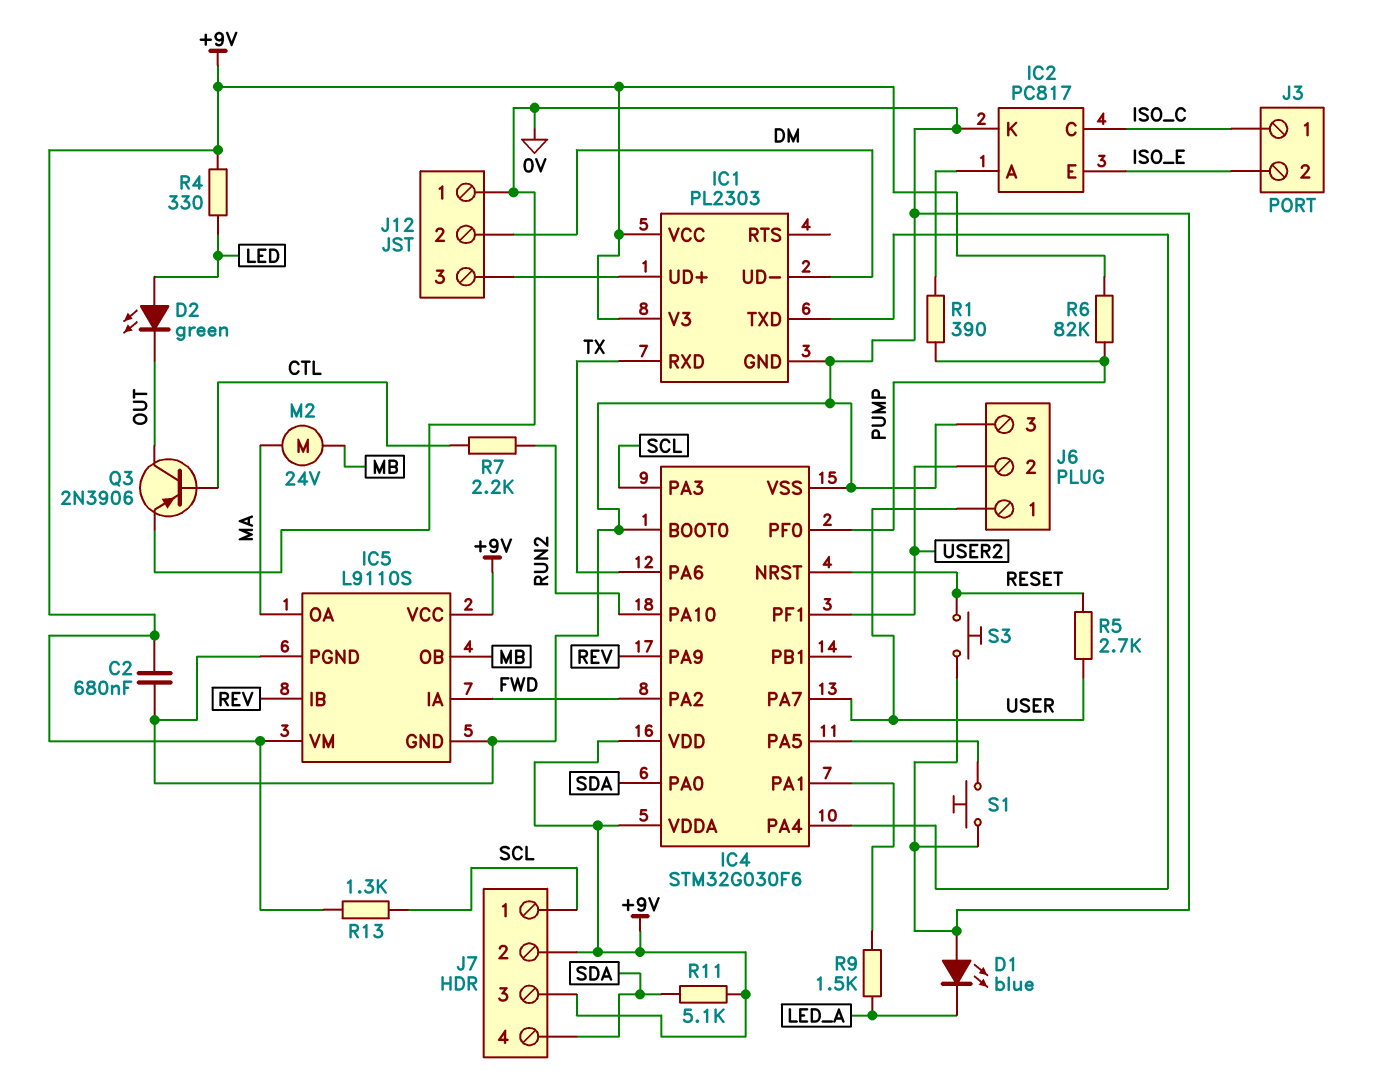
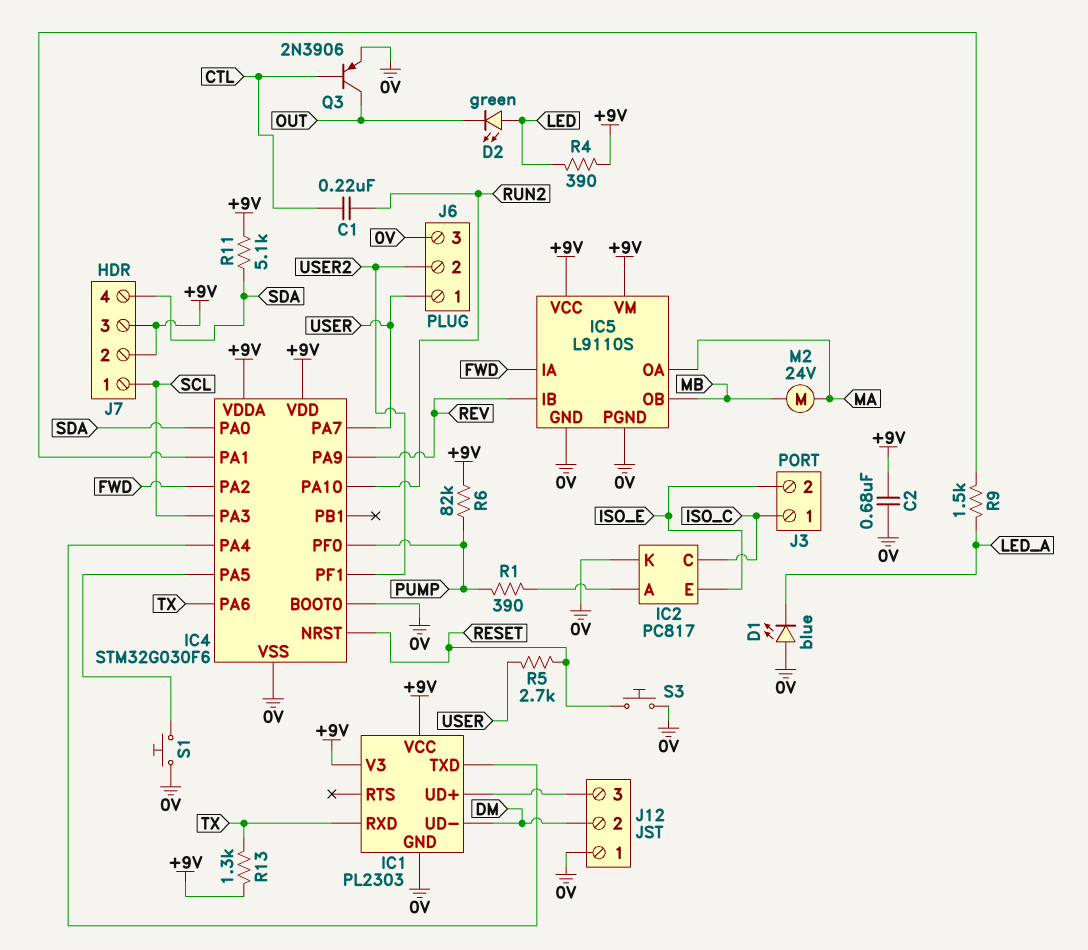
C1: none -> 220nF (CTL, RUN2)
R4: 330 (+9V, LED) -> 390 (+9V, LED)
R7: 2.2k (CTL, RUN2) -> none
R13: 1.3k (+9V, SCL) -> 1.3k (+9V, TX)

